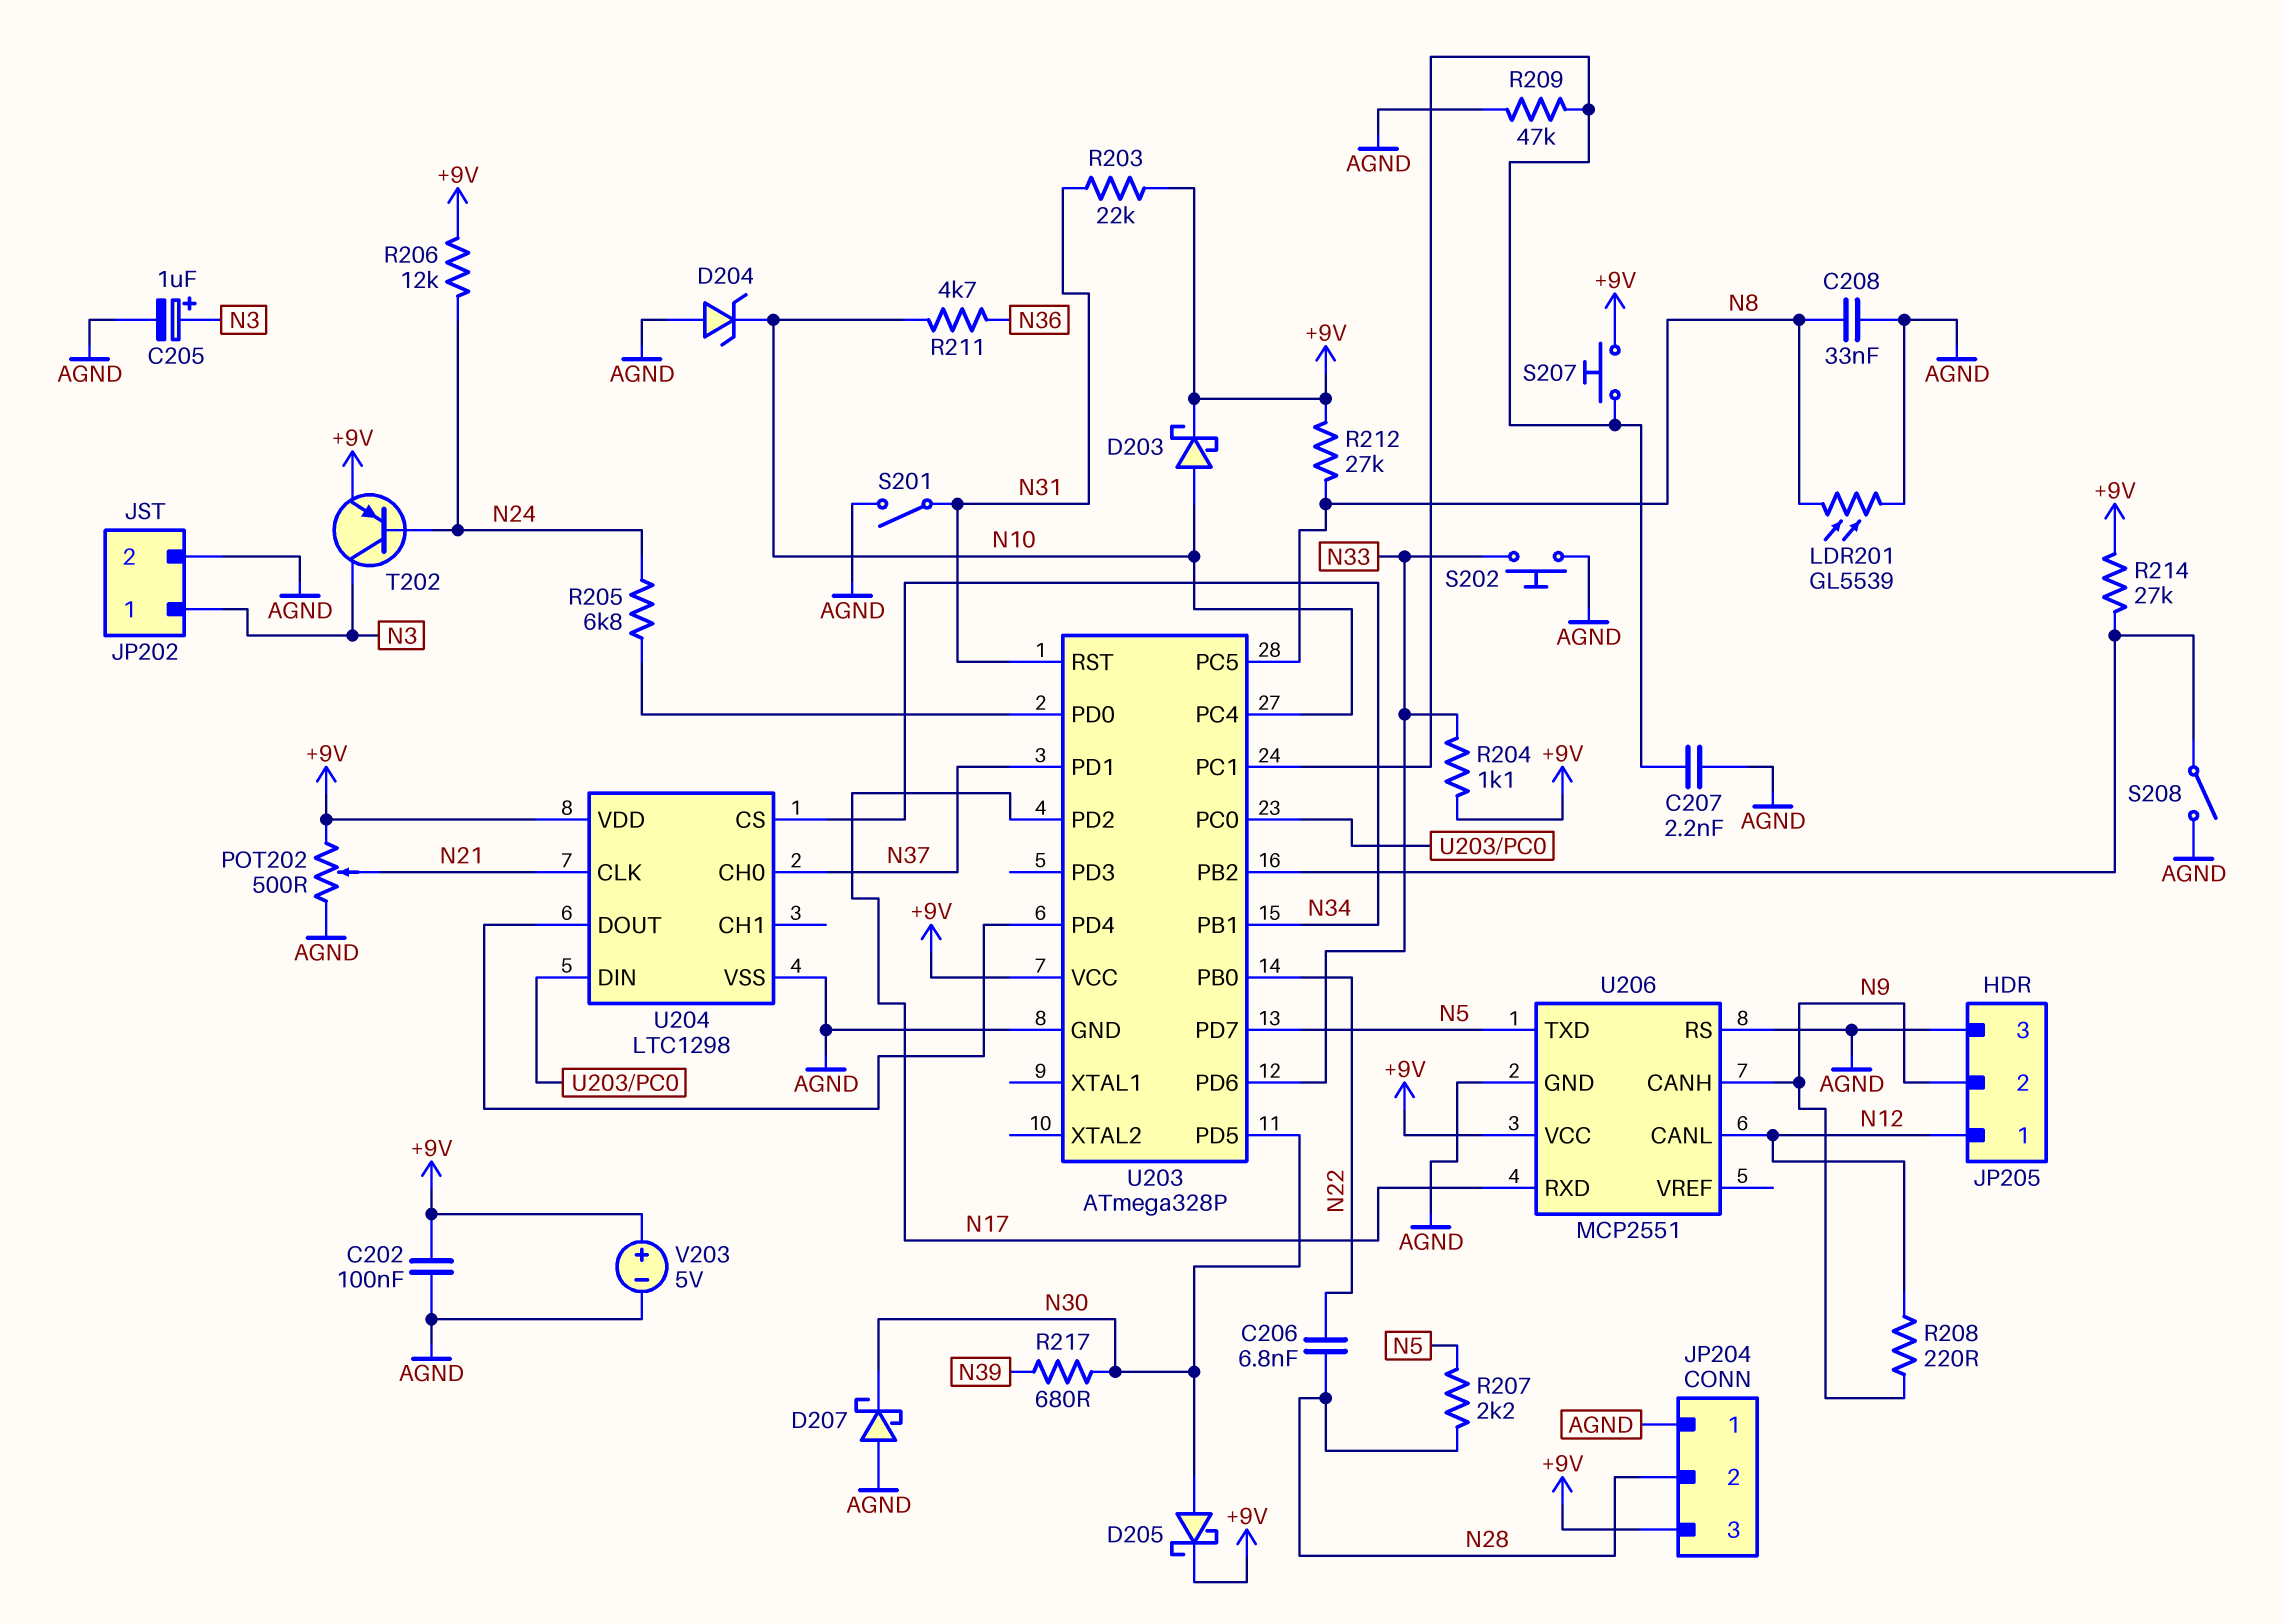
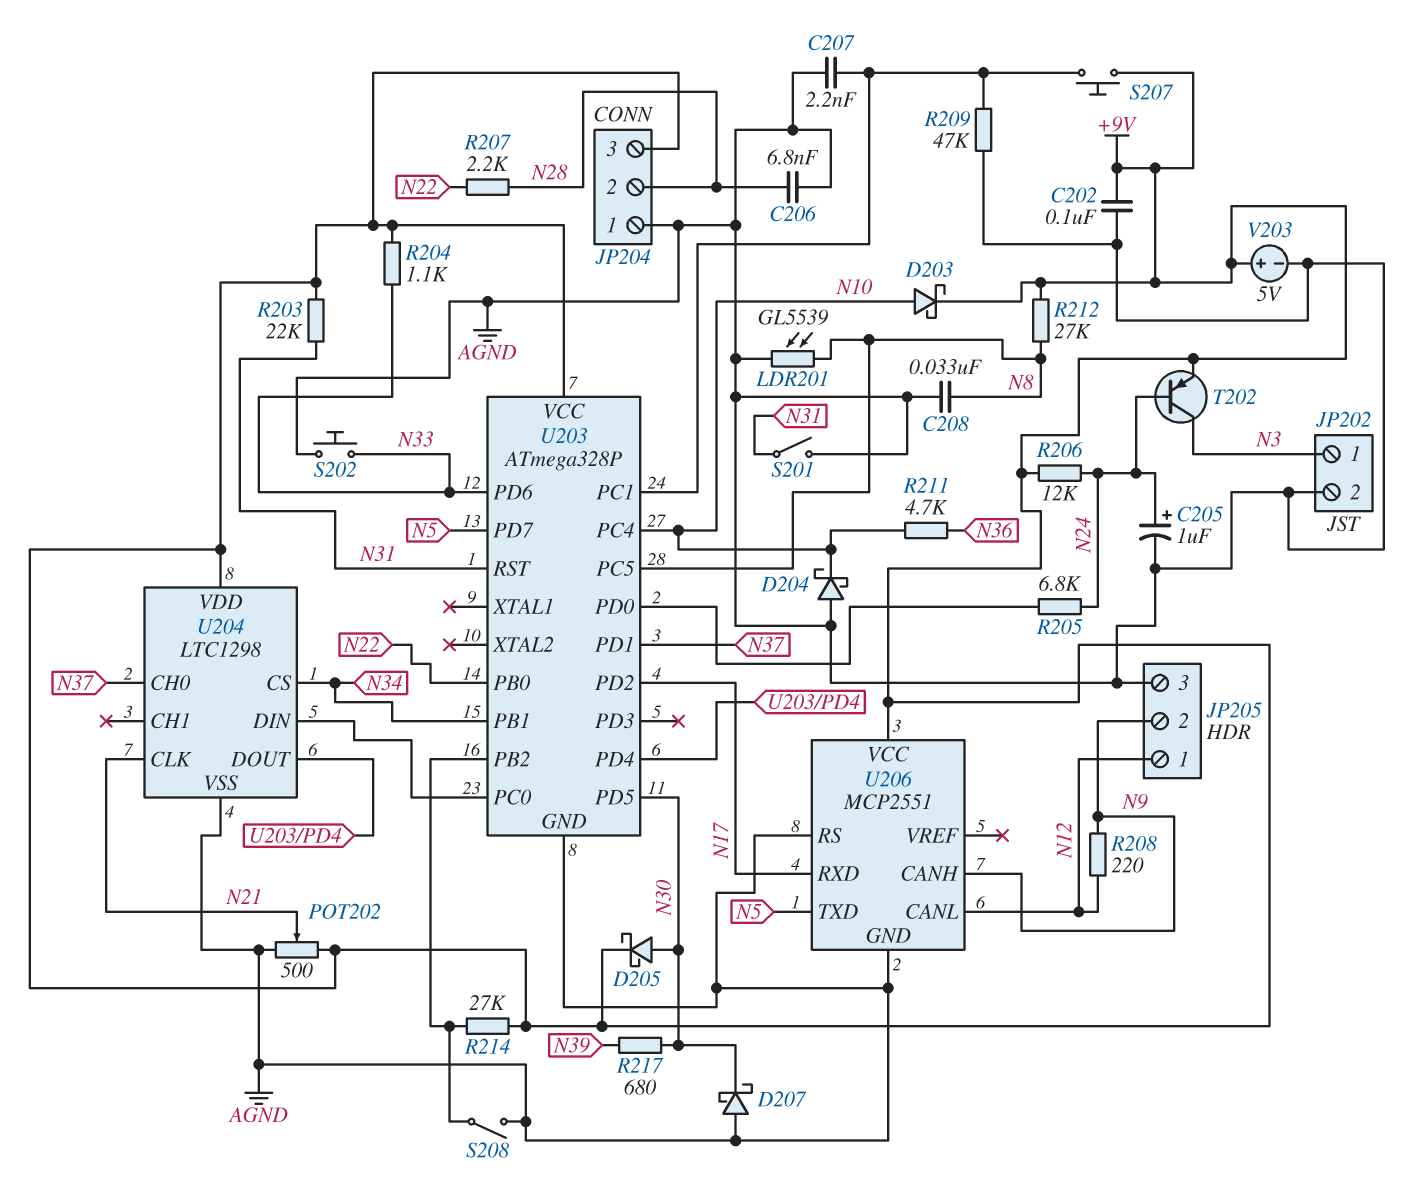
C205: 1uF (plus N3, minus AGND) -> 1uF (plus N24, minus AGND)
C206: 6.8nF (N22, N28) -> 6.8nF (AGND, N28)
D204: zener (A AGND, K N10) -> schottky (A AGND, K N10)
R207: 2.2k (N5, N28) -> 2.2k (N22, N28)

